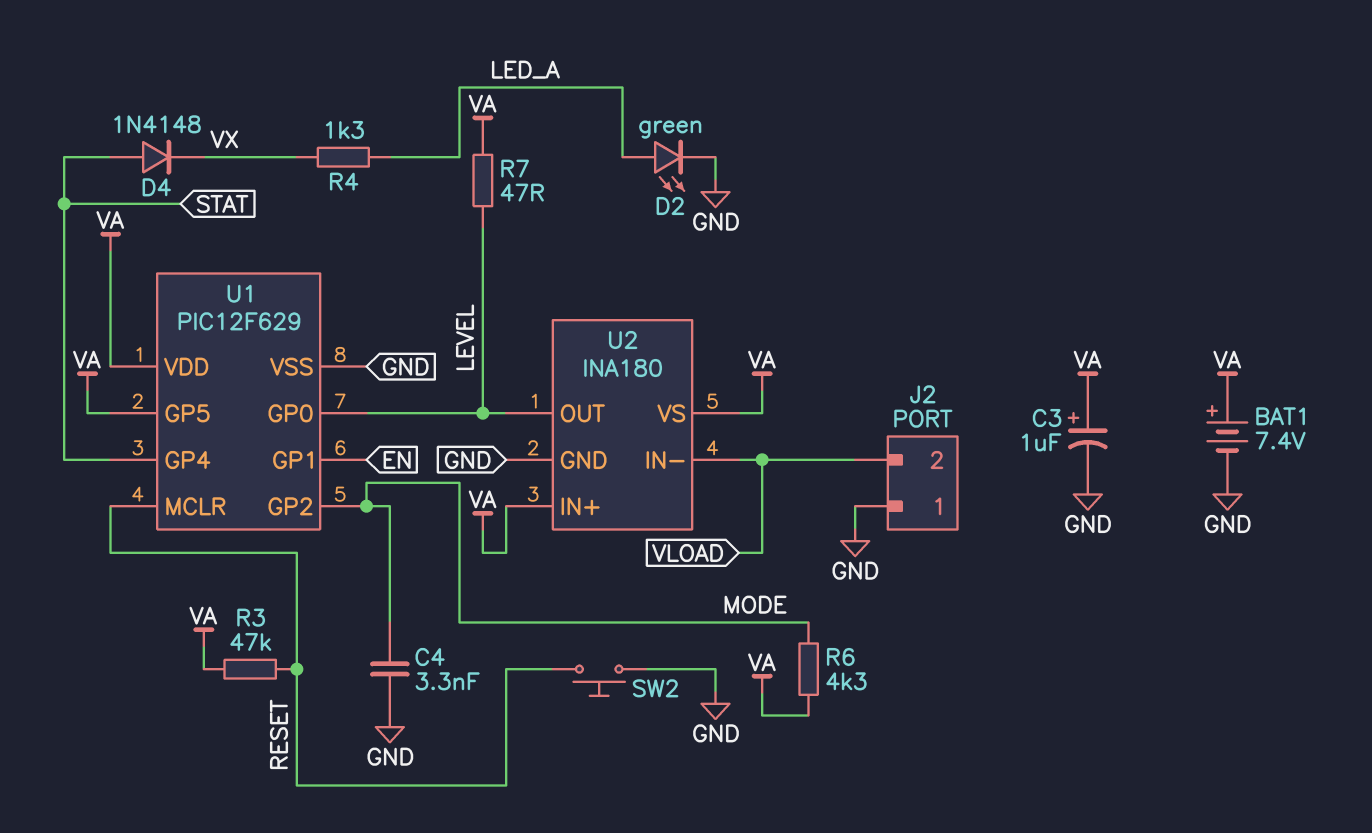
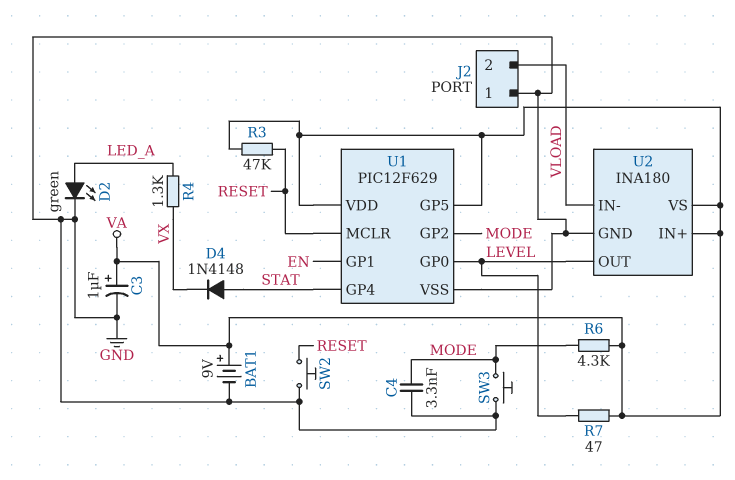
BAT1: 7.4V (plus VA, minus GND) -> 9V (plus VA, minus GND)
SW3: none -> button (GND, MODE)

